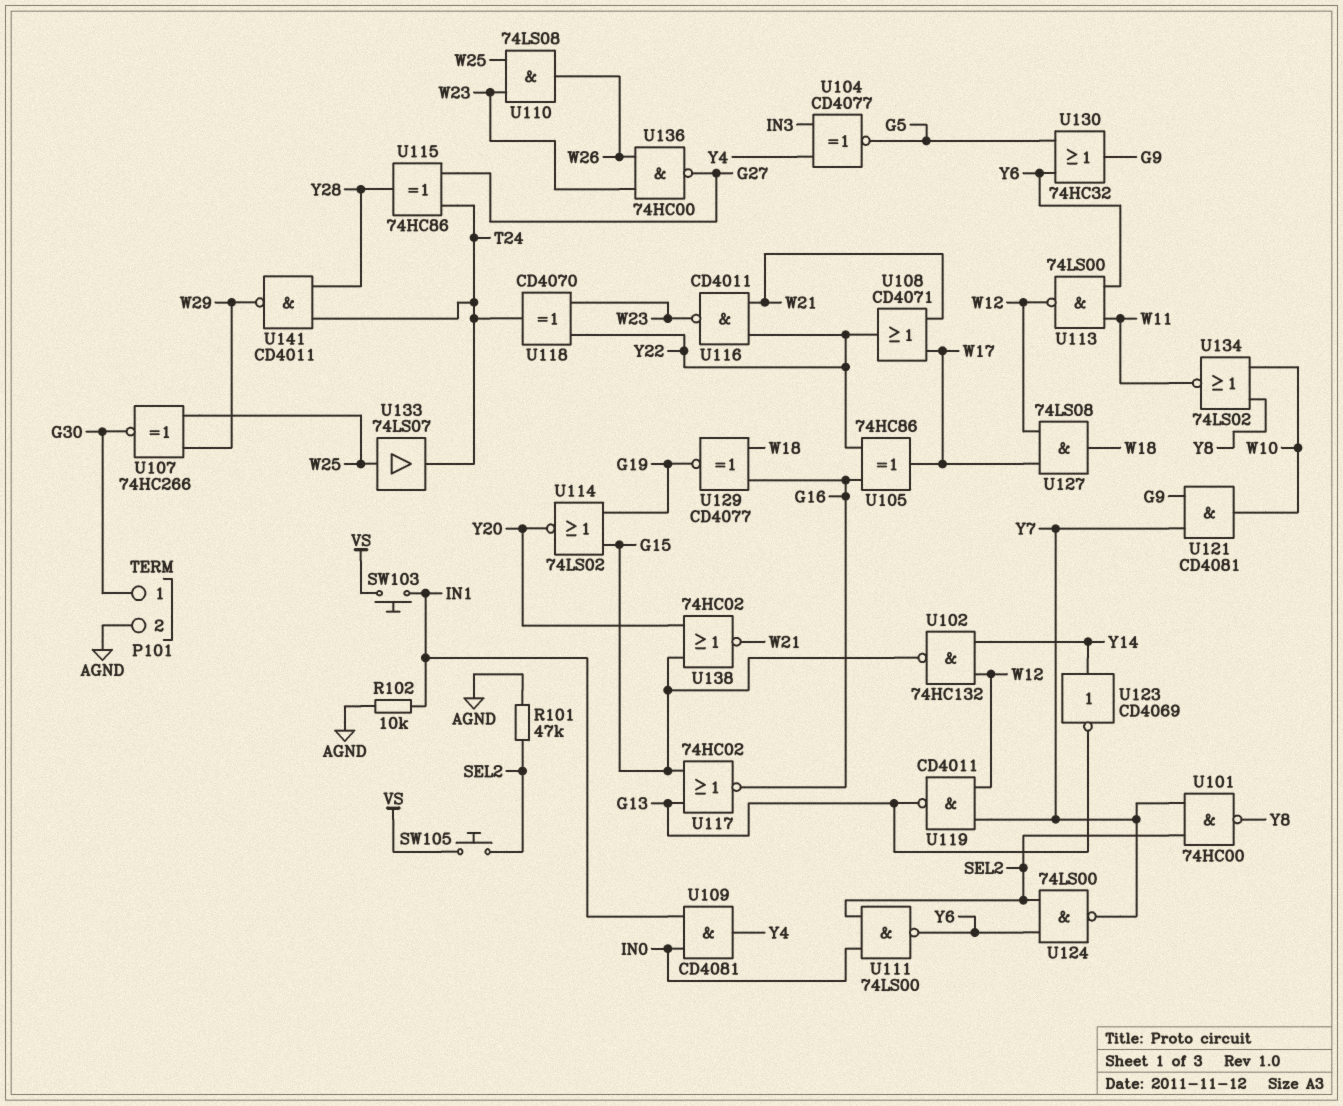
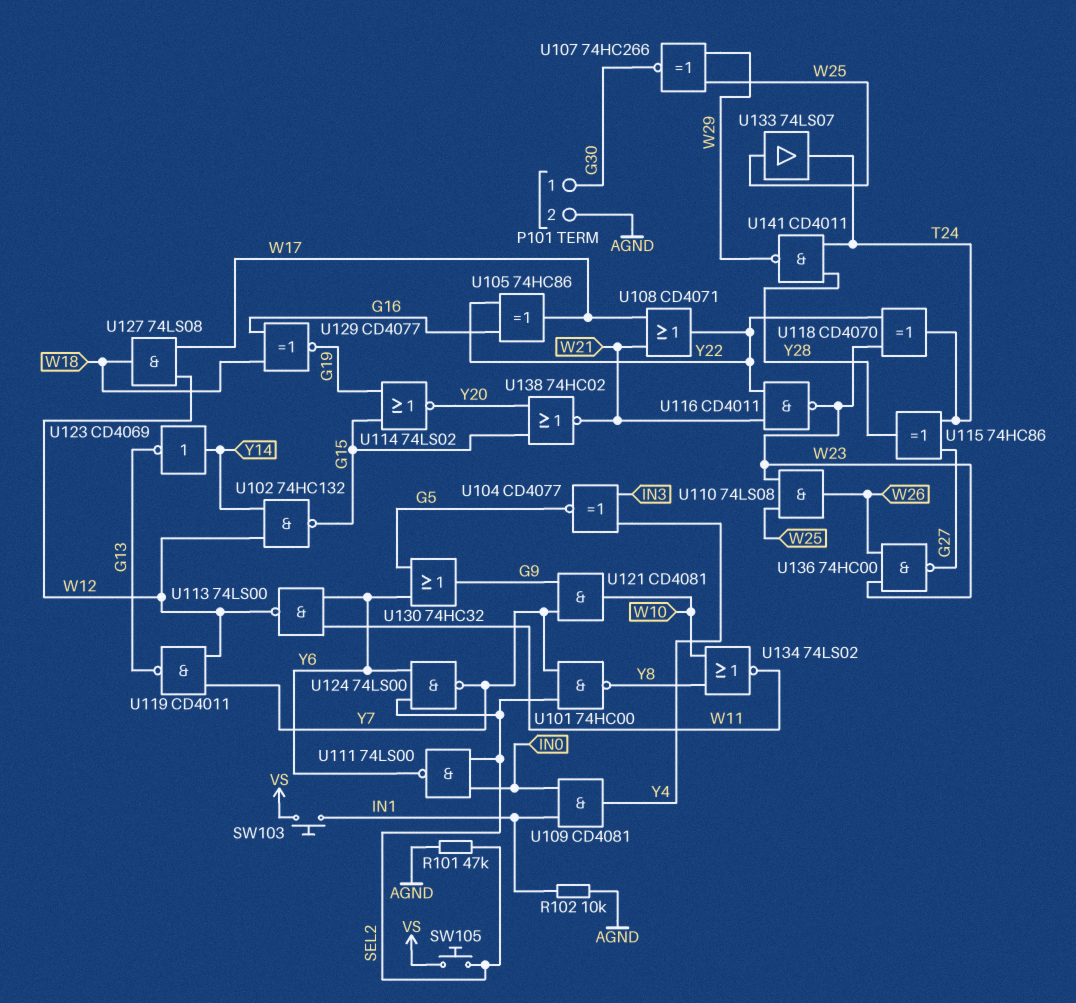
U117: NOR 74HC02 (in G13, in G15, out G16) -> none

